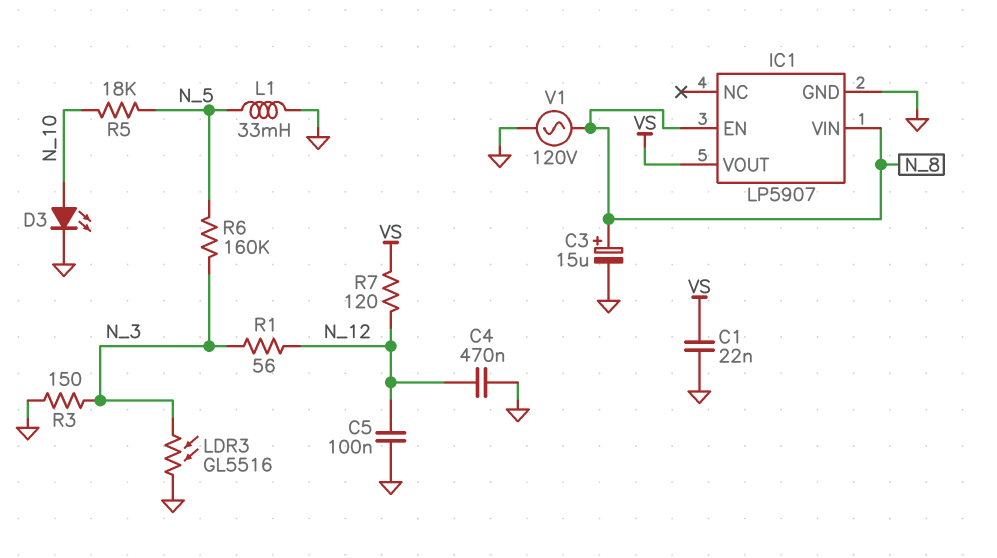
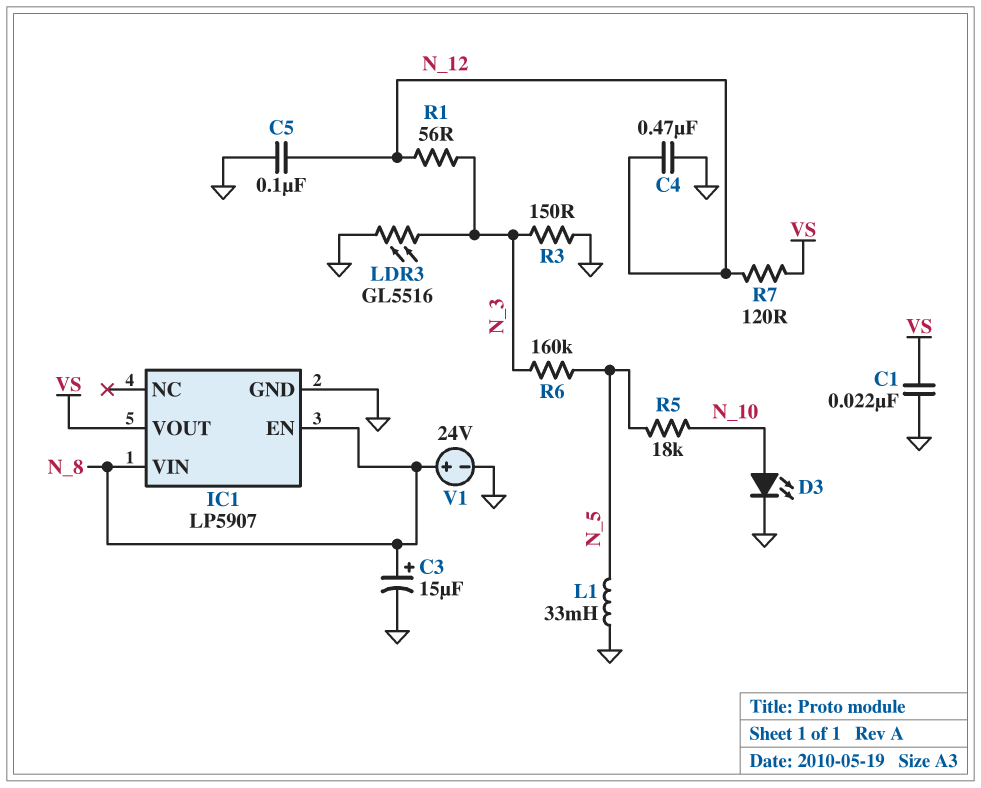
V1: AC 120V (GND, N_8) -> 24V (plus N_8, minus GND)

